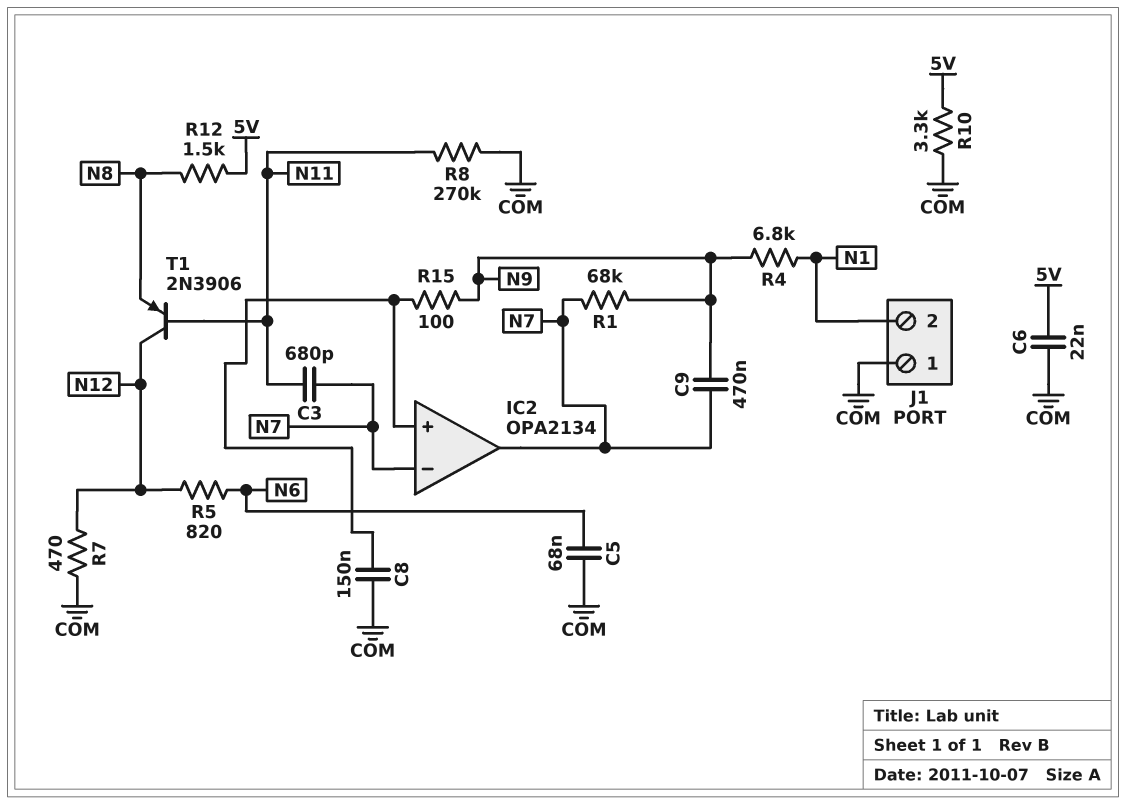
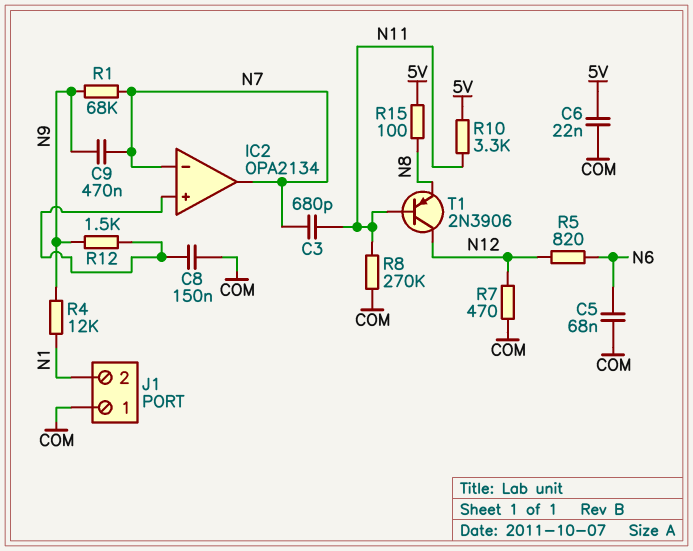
R4: 6.8k (N1, N9) -> 12k (N1, N9)
R10: 3.3k (5V, COM) -> 3.3k (5V, N11)
R12: 1.5k (5V, N8) -> 1.5k (IC2/in+, N9)
R15: 100 (IC2/in+, N9) -> 100 (5V, N8)

